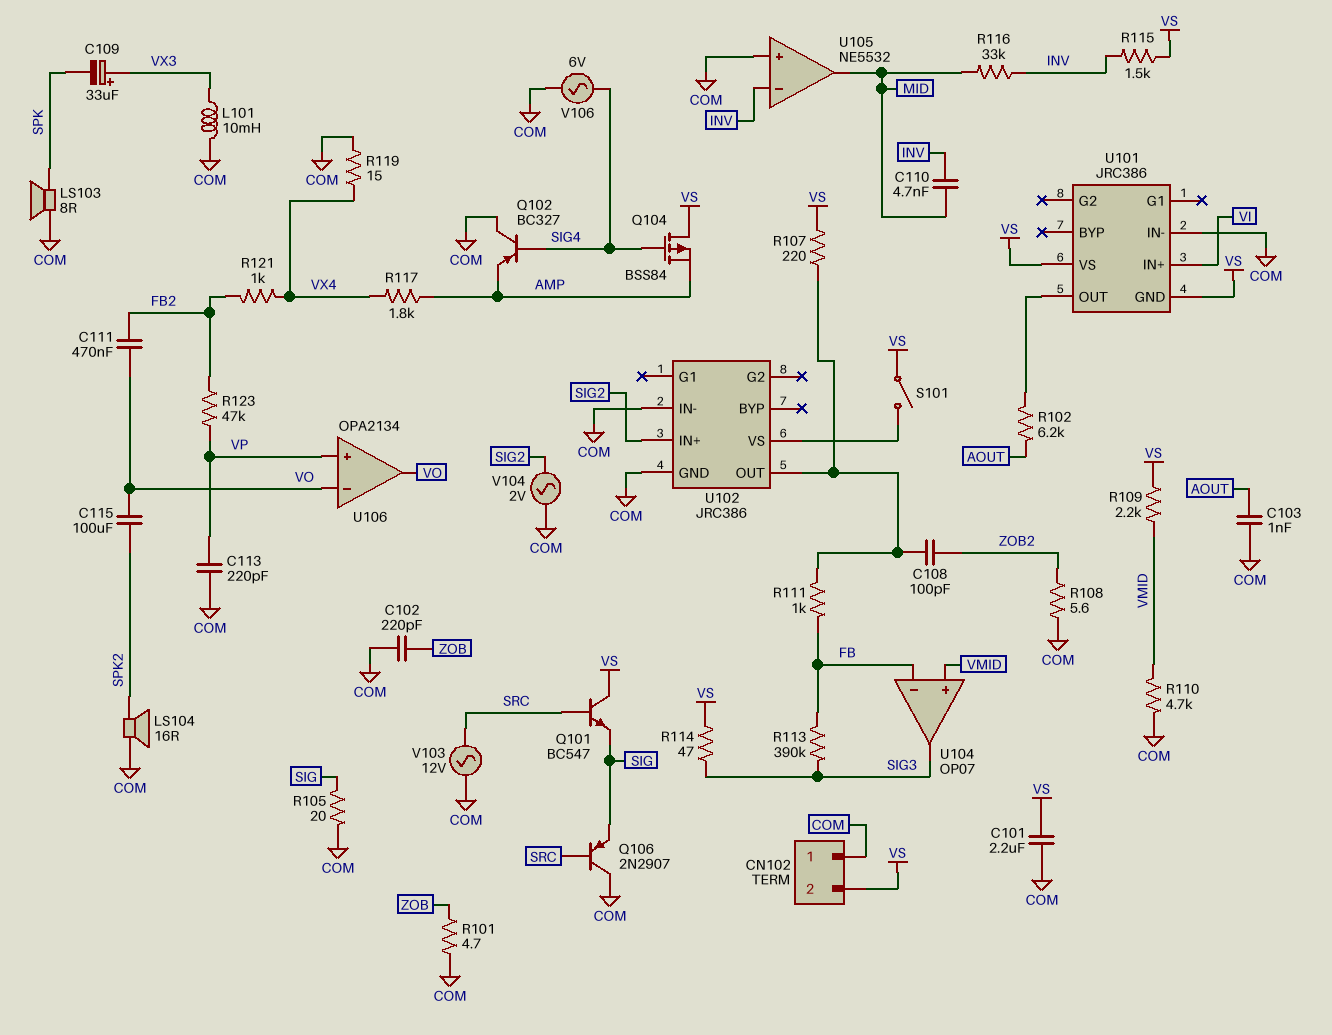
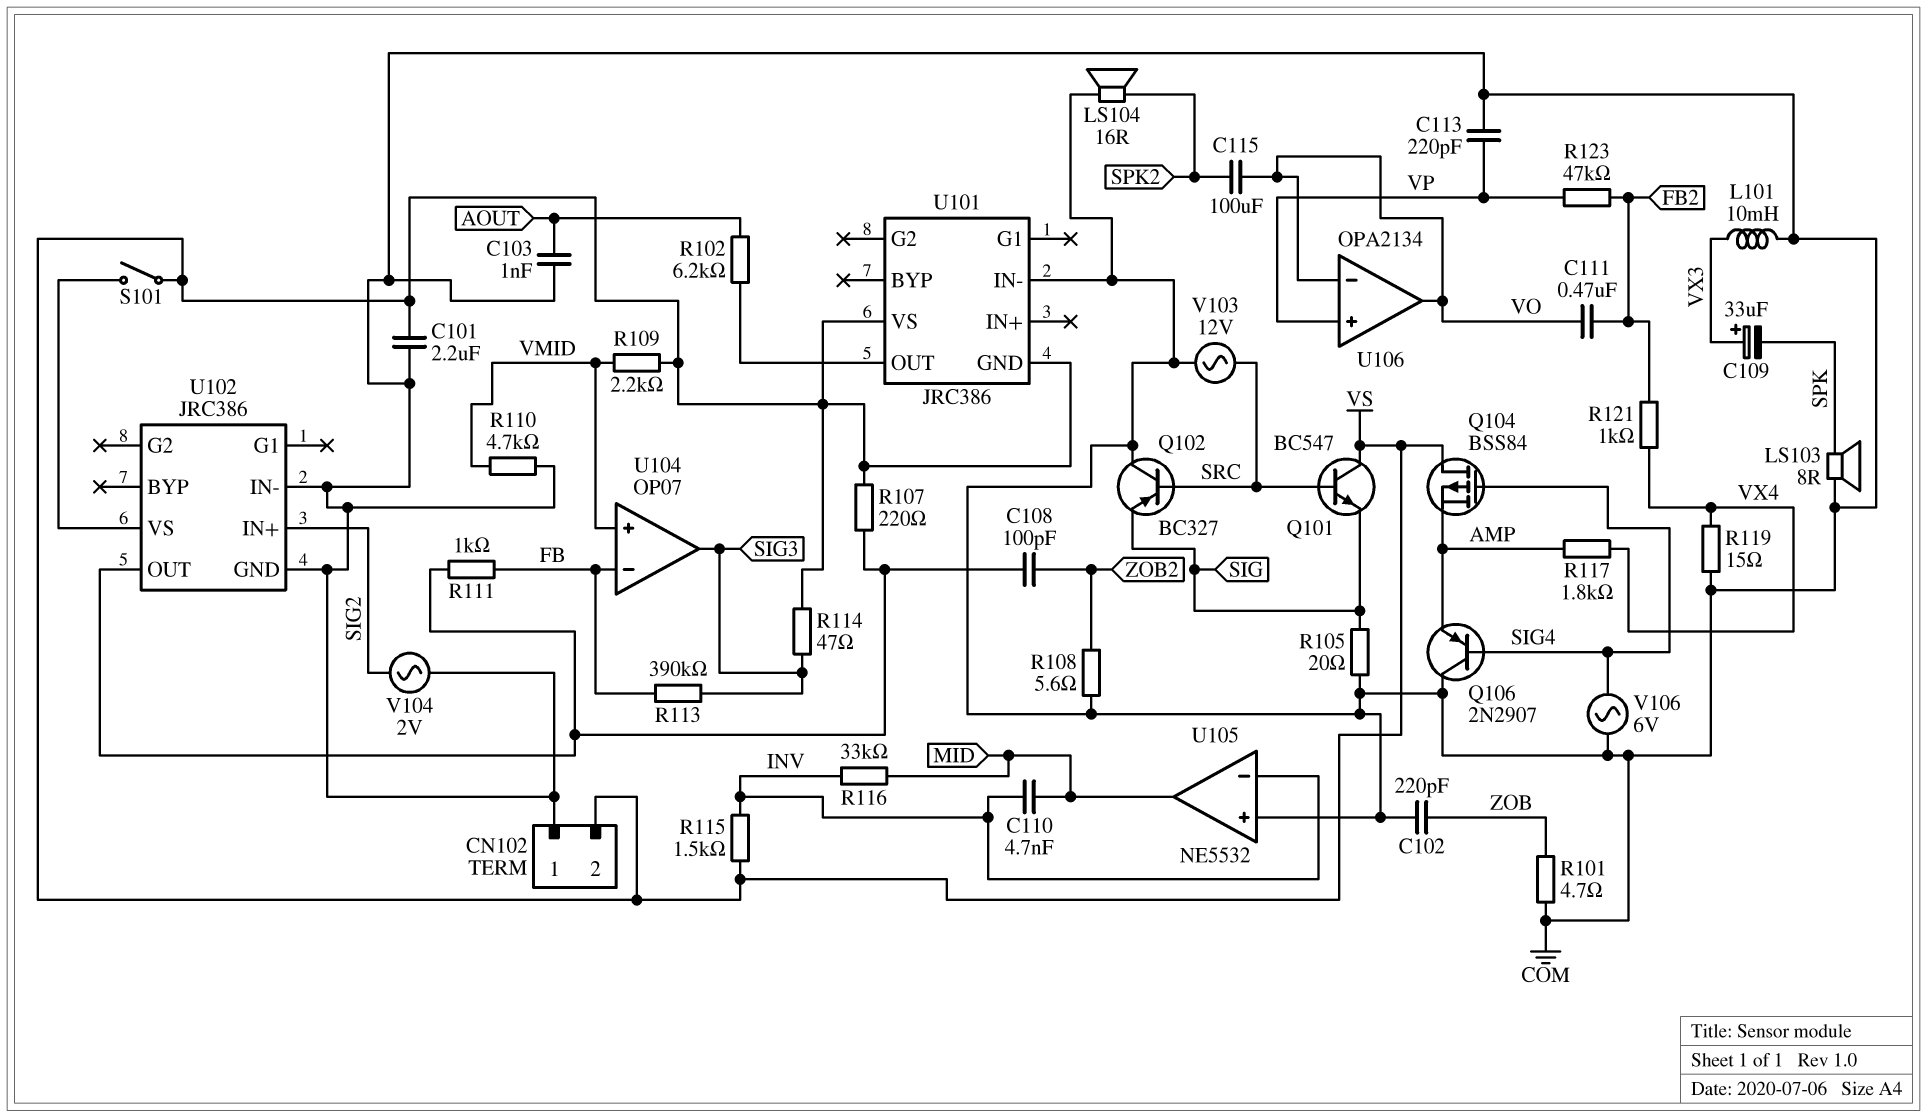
Q102: PNP BC327 (B SIG4, C COM, E AMP) -> PNP BC327 (B SRC, C COM, E SIG)
Q106: PNP 2N2907 (B SRC, C COM, E SIG) -> PNP 2N2907 (B SIG4, C COM, E AMP)
U101 pin IN+: VI -> none

